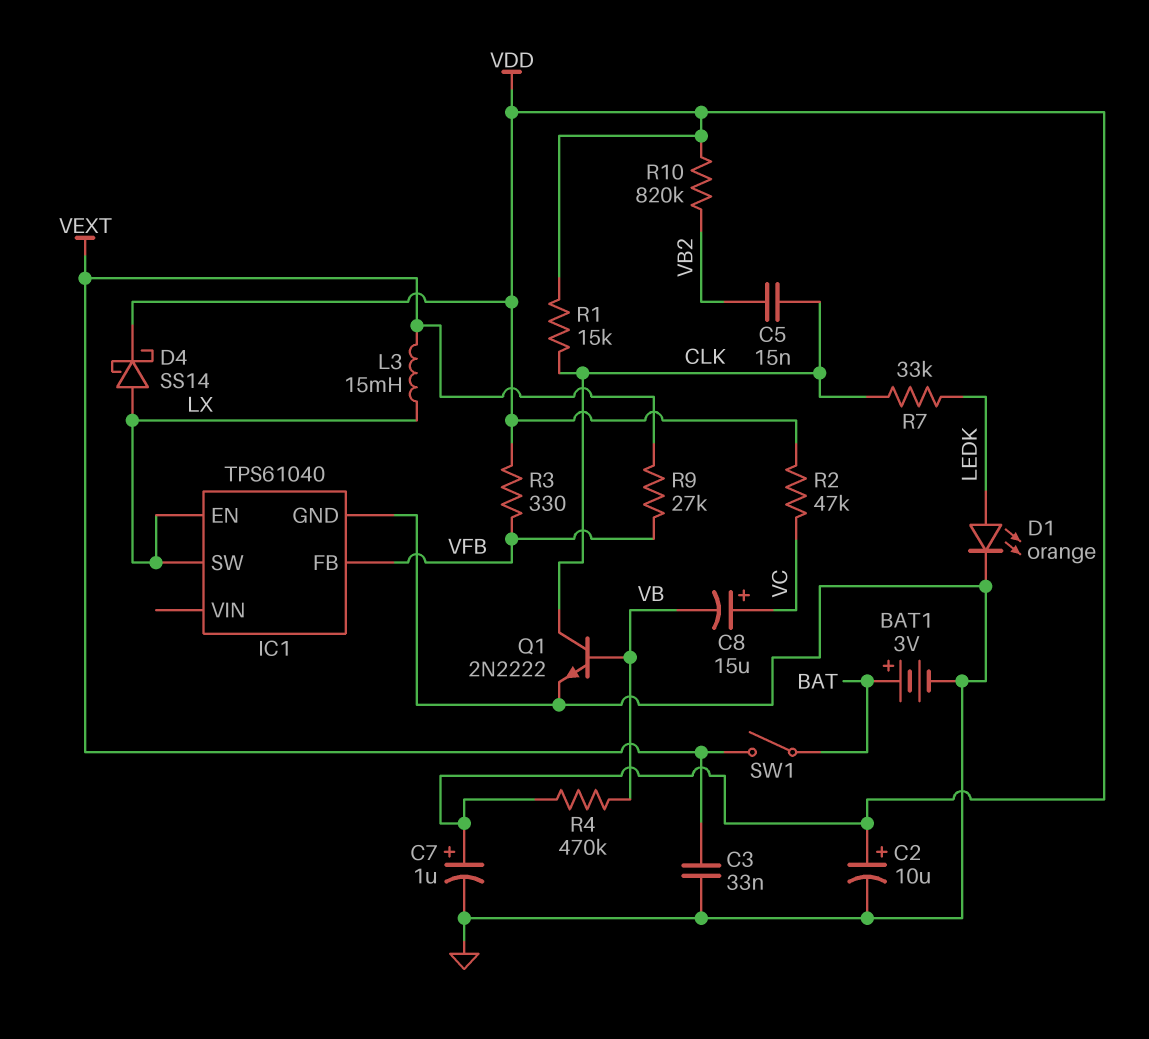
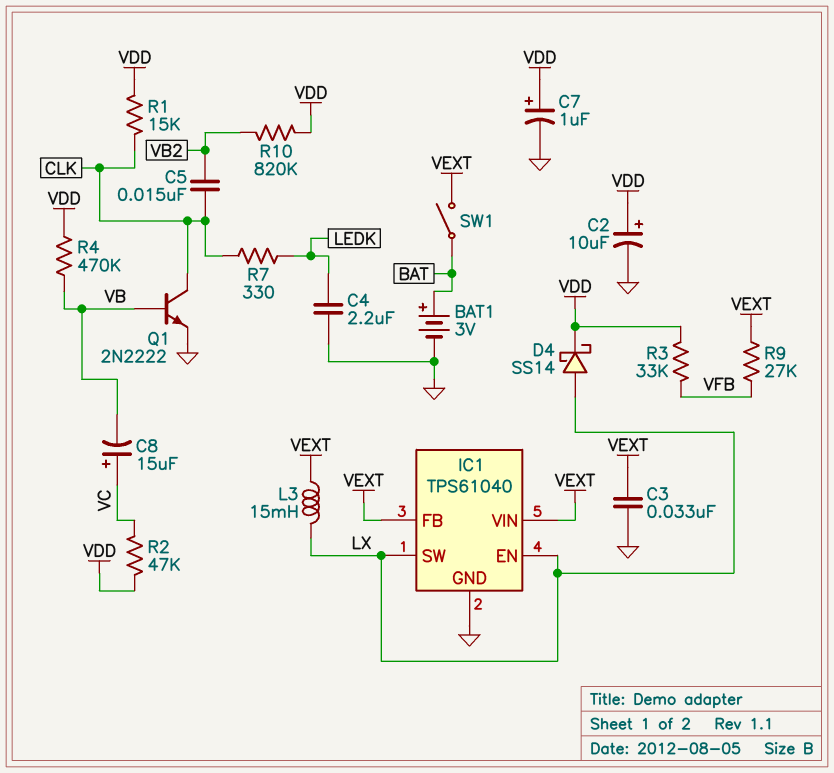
C4: none -> 2.2uF (GND, LEDK)
D1: LED orange (A LEDK, K GND) -> none
IC1 pin FB: VFB -> VEXT
IC1 pin VIN: none -> VEXT
R3: 330 (VDD, VFB) -> 33k (VDD, VFB)
R7: 33k (CLK, LEDK) -> 330 (CLK, LEDK)

